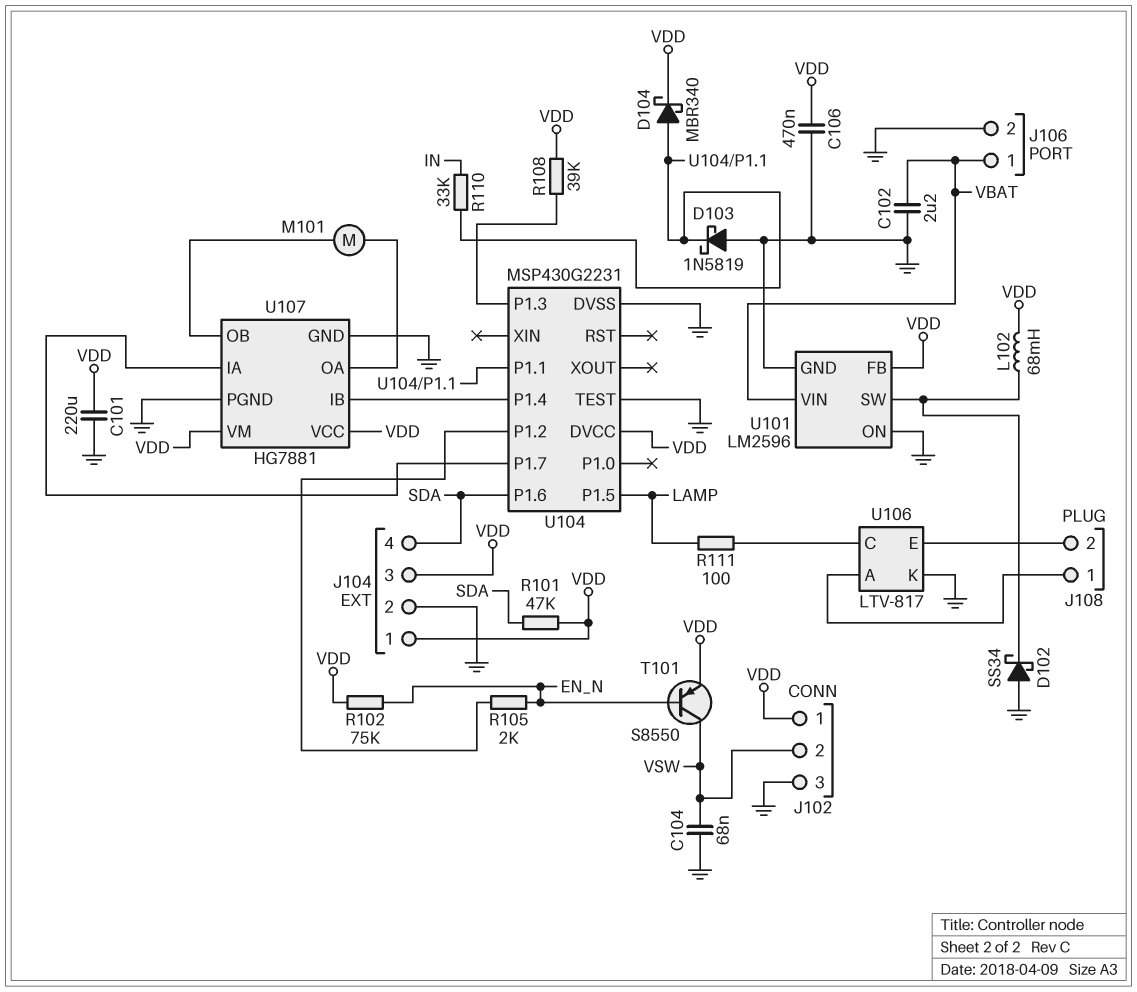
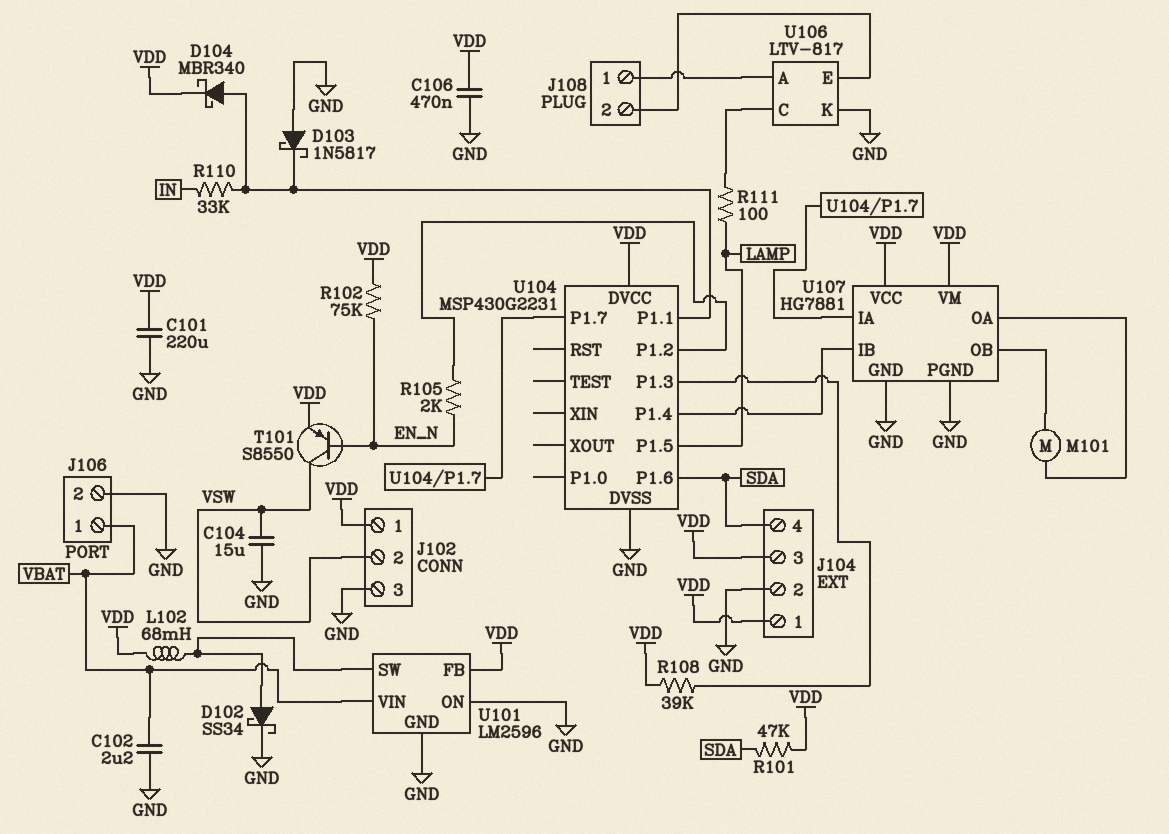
C104: 68nF (GND, VSW) -> 15uF (GND, VSW)
D102: schottky SS34 (A GND, K U101/SW) -> schottky SS34 (A U101/SW, K GND)
D103: schottky 1N5819 (A GND, K U104/P1.1) -> schottky 1N5817 (A GND, K U104/P1.1)
U104 pin TEST: GND -> none

